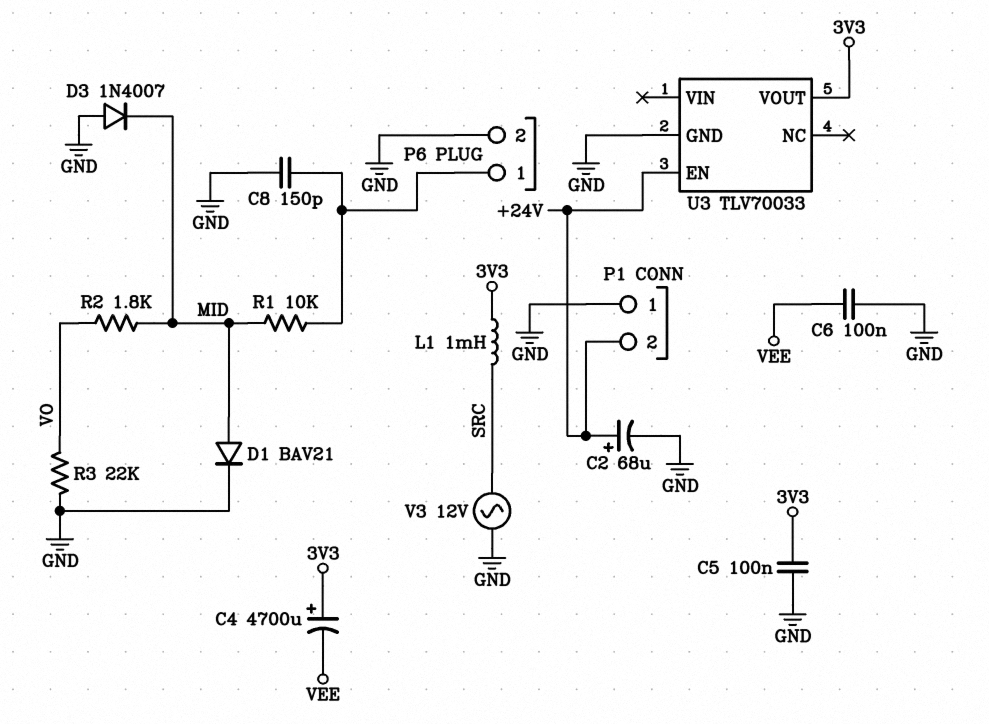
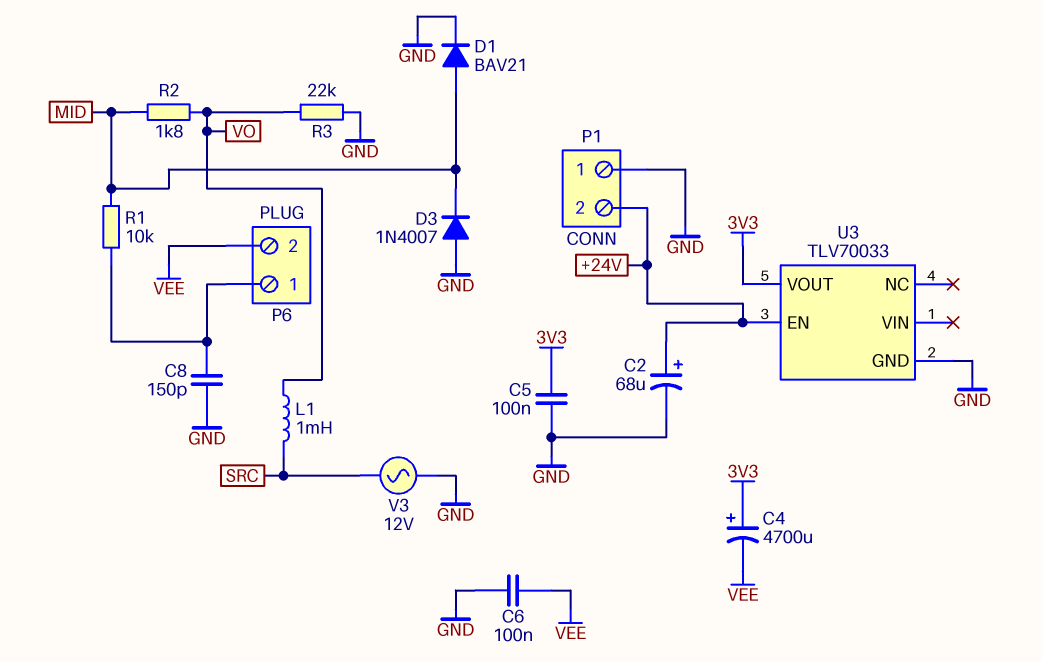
L1: 1mH (3V3, SRC) -> 1mH (SRC, VO)
P6 pin 2: GND -> VEE

